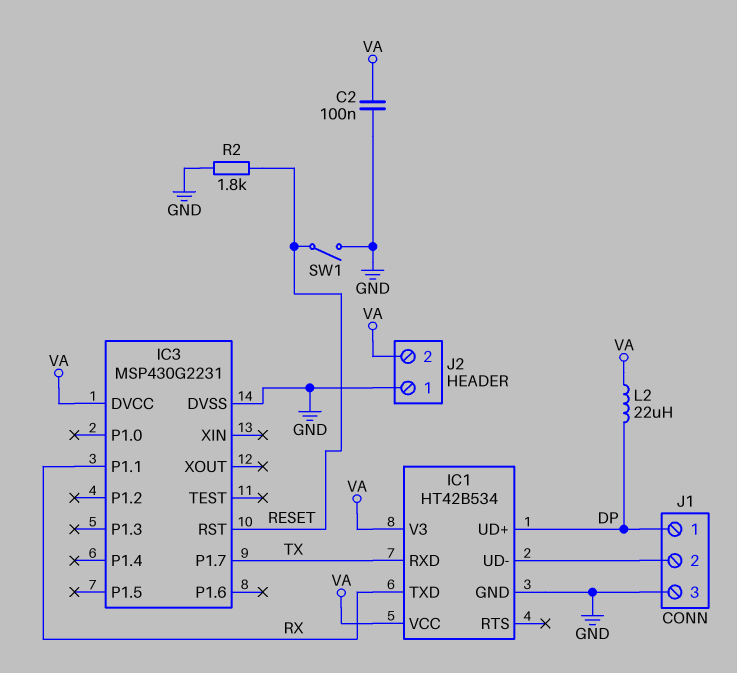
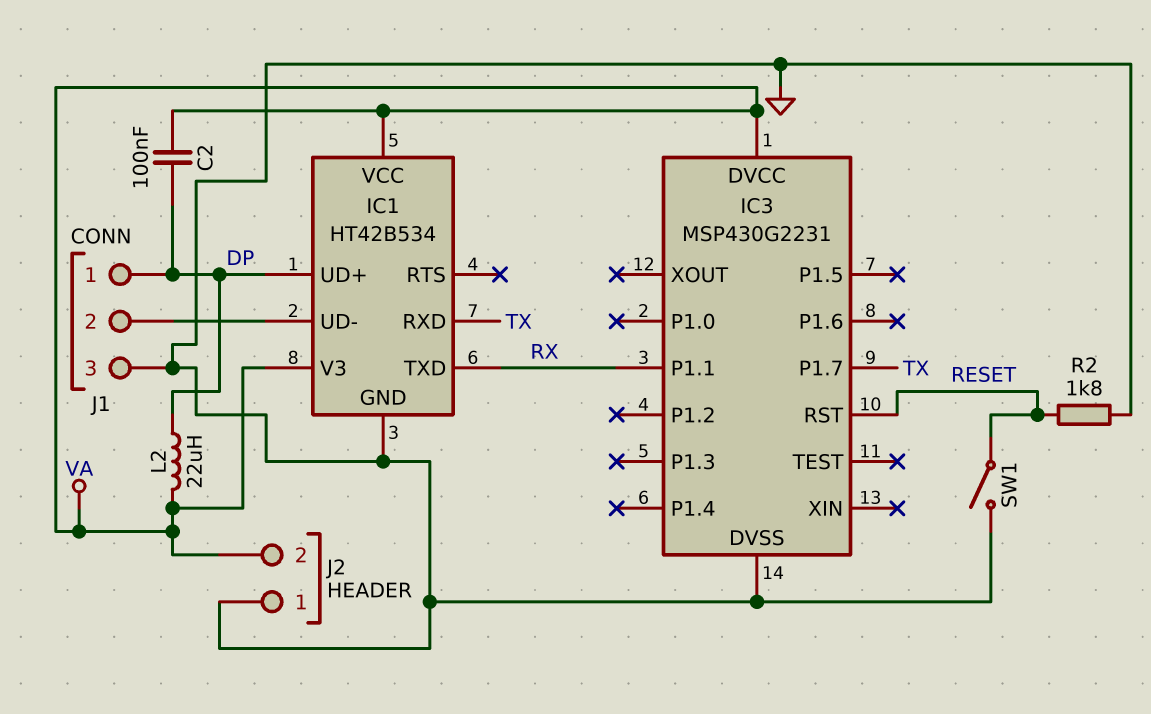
C2: 100nF (GND, VA) -> 100nF (DP, VA)

